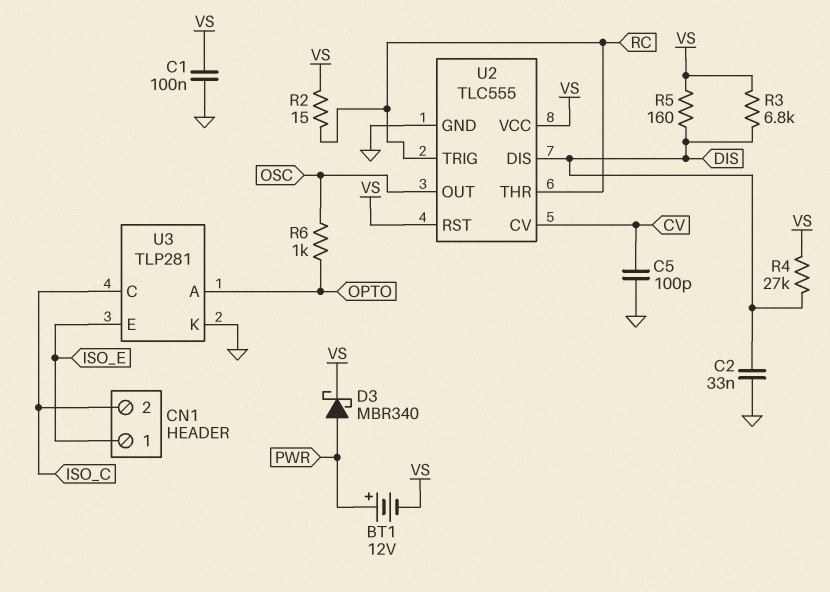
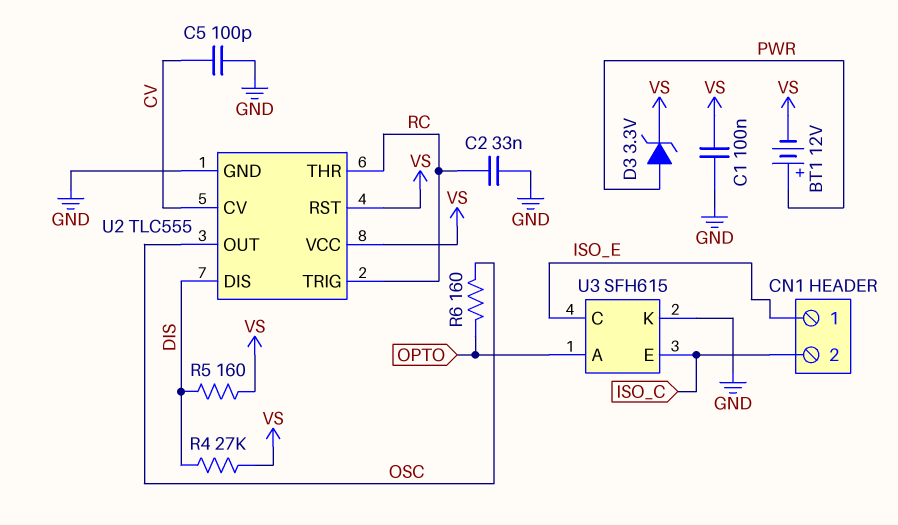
C2: 33nF (DIS, GND) -> 33nF (GND, RC)
D3: schottky MBR340 (A PWR, K VS) -> zener 3.3V (A PWR, K VS)
R2: 15 (RC, VS) -> none
R3: 6.8k (DIS, VS) -> none
R6: 1k (OPTO, OSC) -> 160 (OPTO, OSC)
U3: TLP281 -> SFH615
U3 pin C: ISO_C -> ISO_E
U3 pin E: ISO_E -> ISO_C

